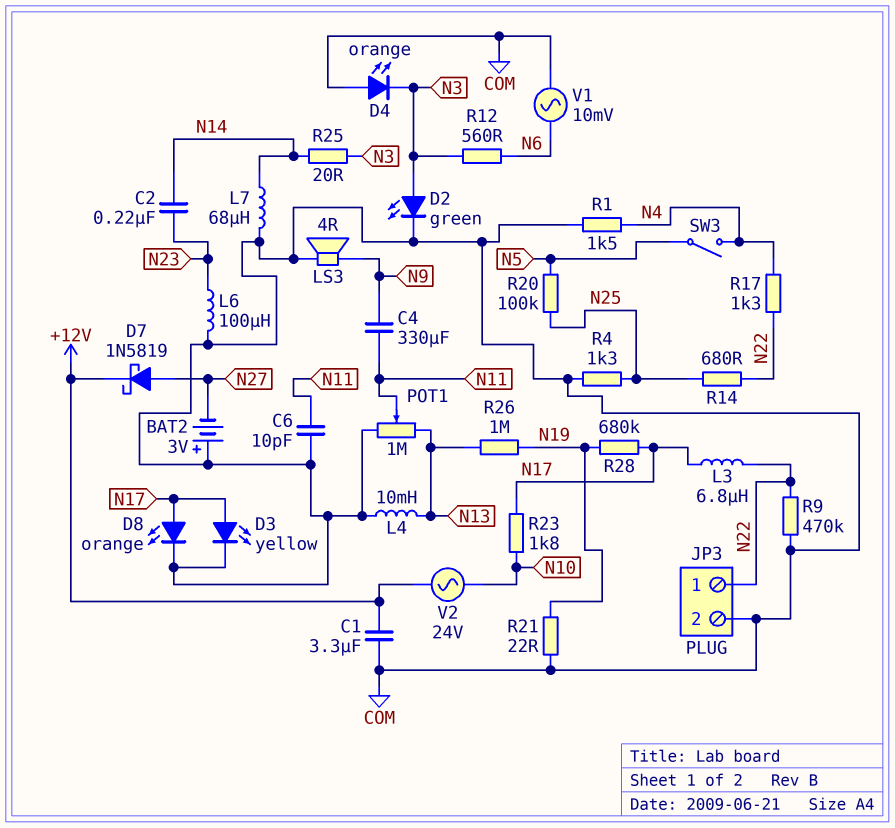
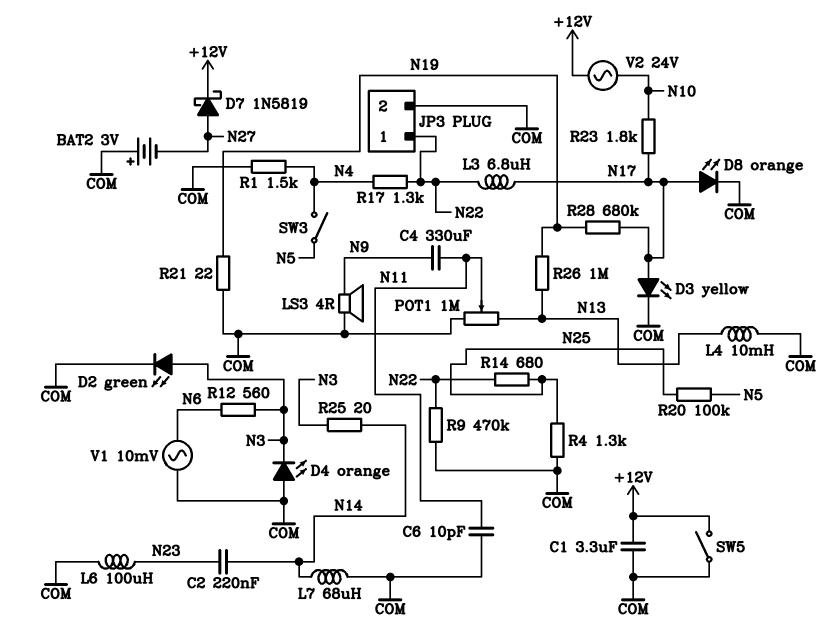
SW5: none -> switch (+12V, COM)

